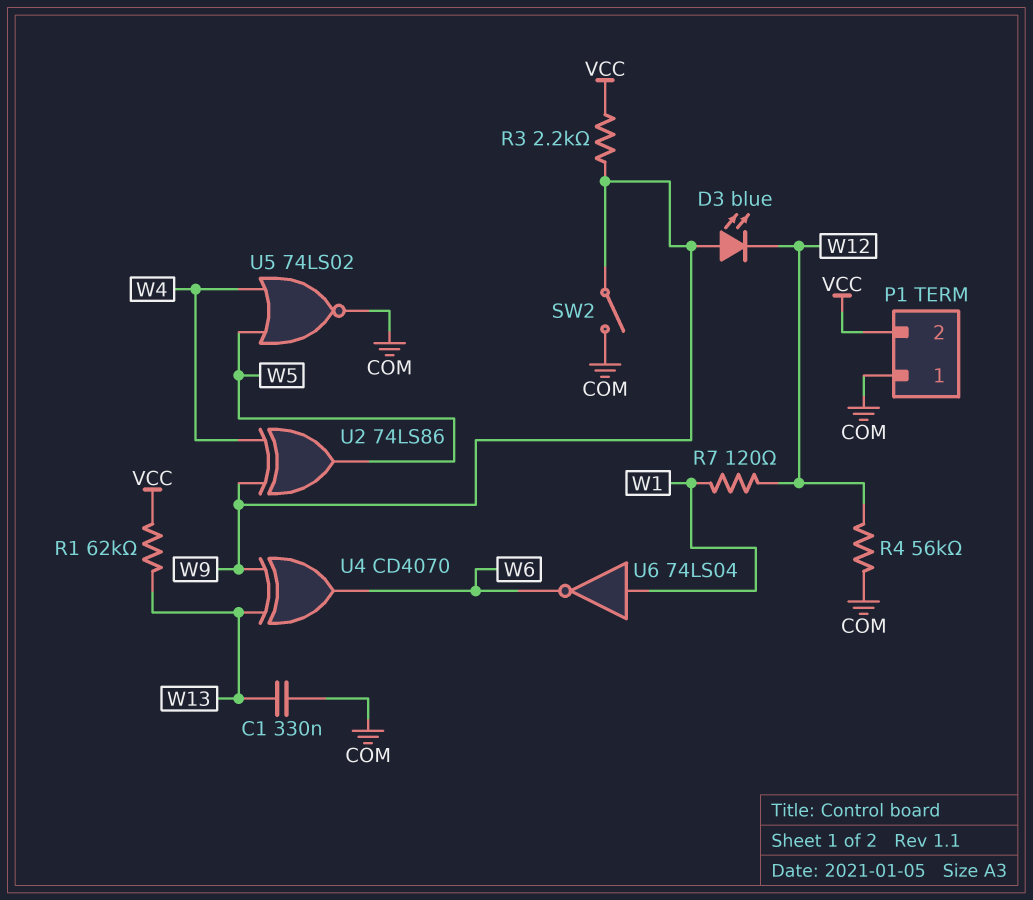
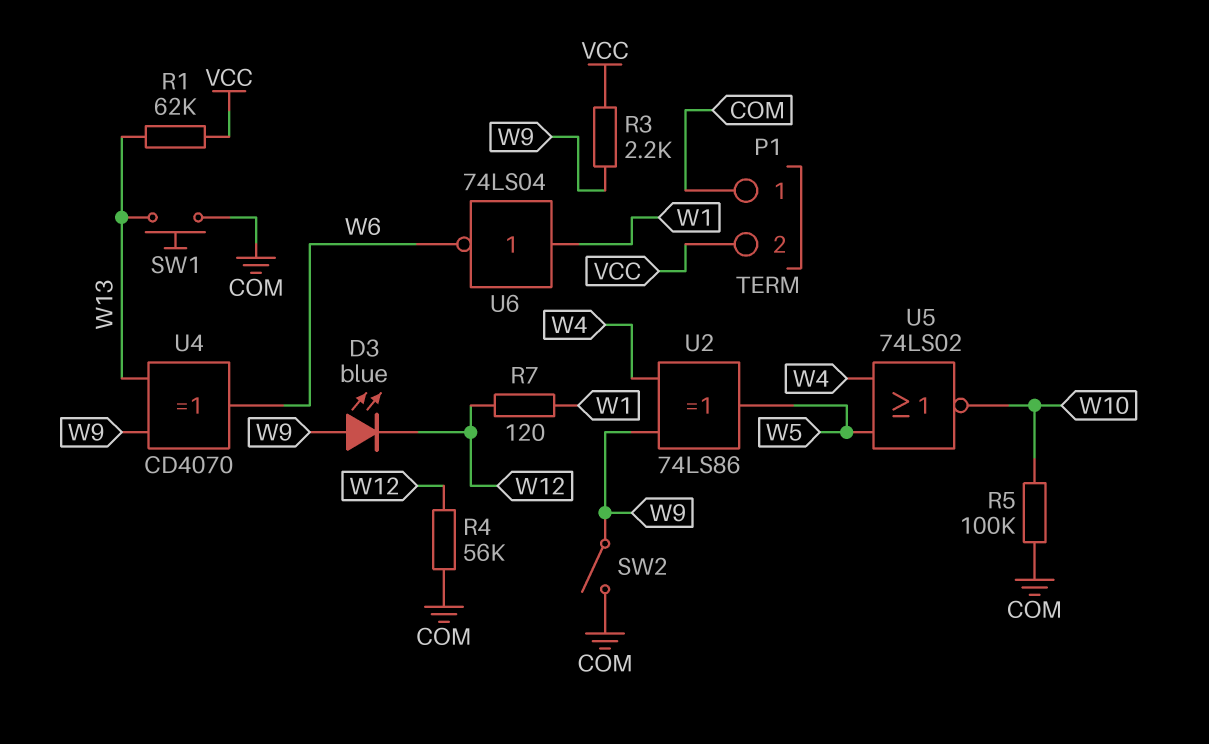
C1: 330nF (COM, W13) -> none
R5: none -> 100k (COM, W10)
SW1: none -> button (COM, W13)
U5: NOR 74LS02 (in W4, in W5, out COM) -> NOR 74LS02 (in W4, in W5, out W10)

